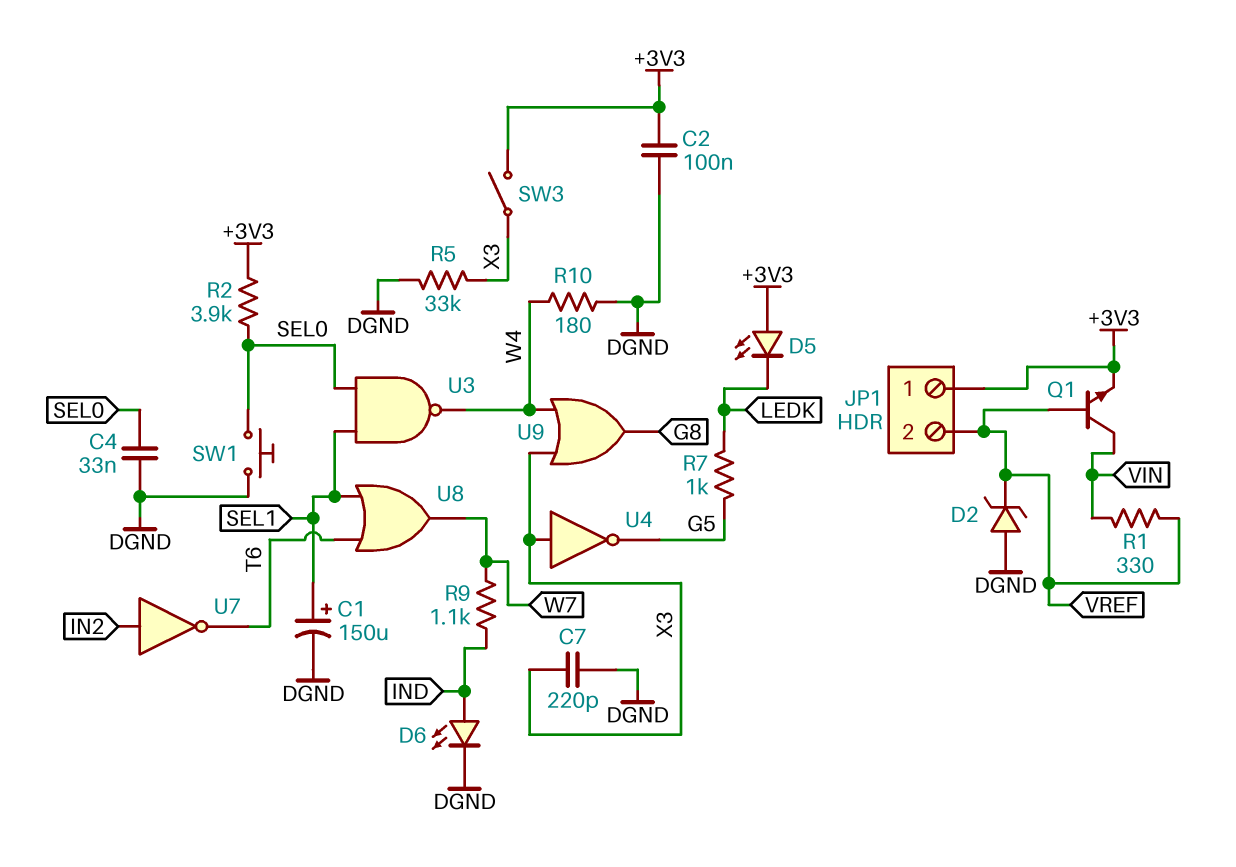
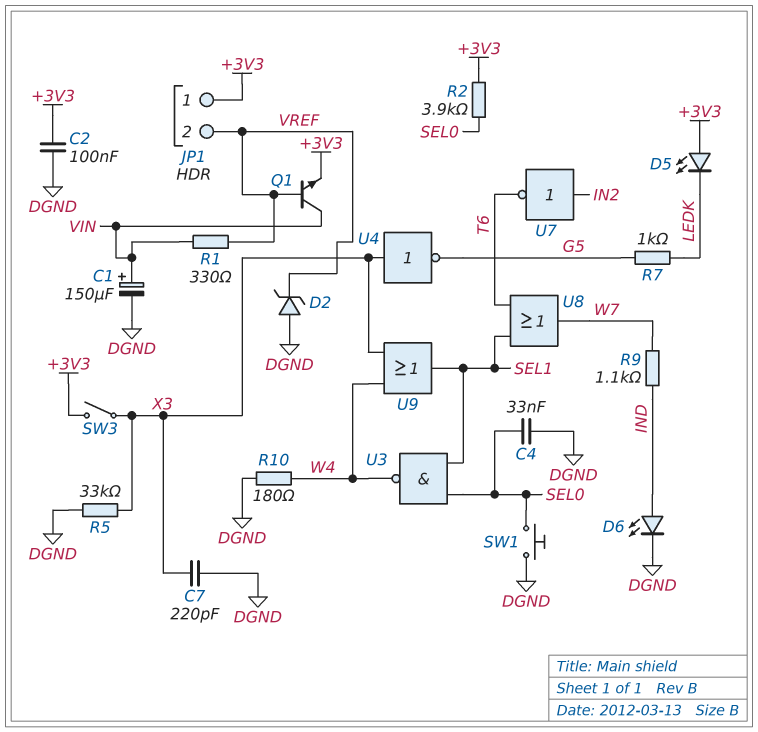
C1: 150uF (plus SEL1, minus DGND) -> 150uF (plus VIN, minus DGND)
U9: OR (in W4, in X3, out G8) -> OR (in W4, in X3, out SEL1)

